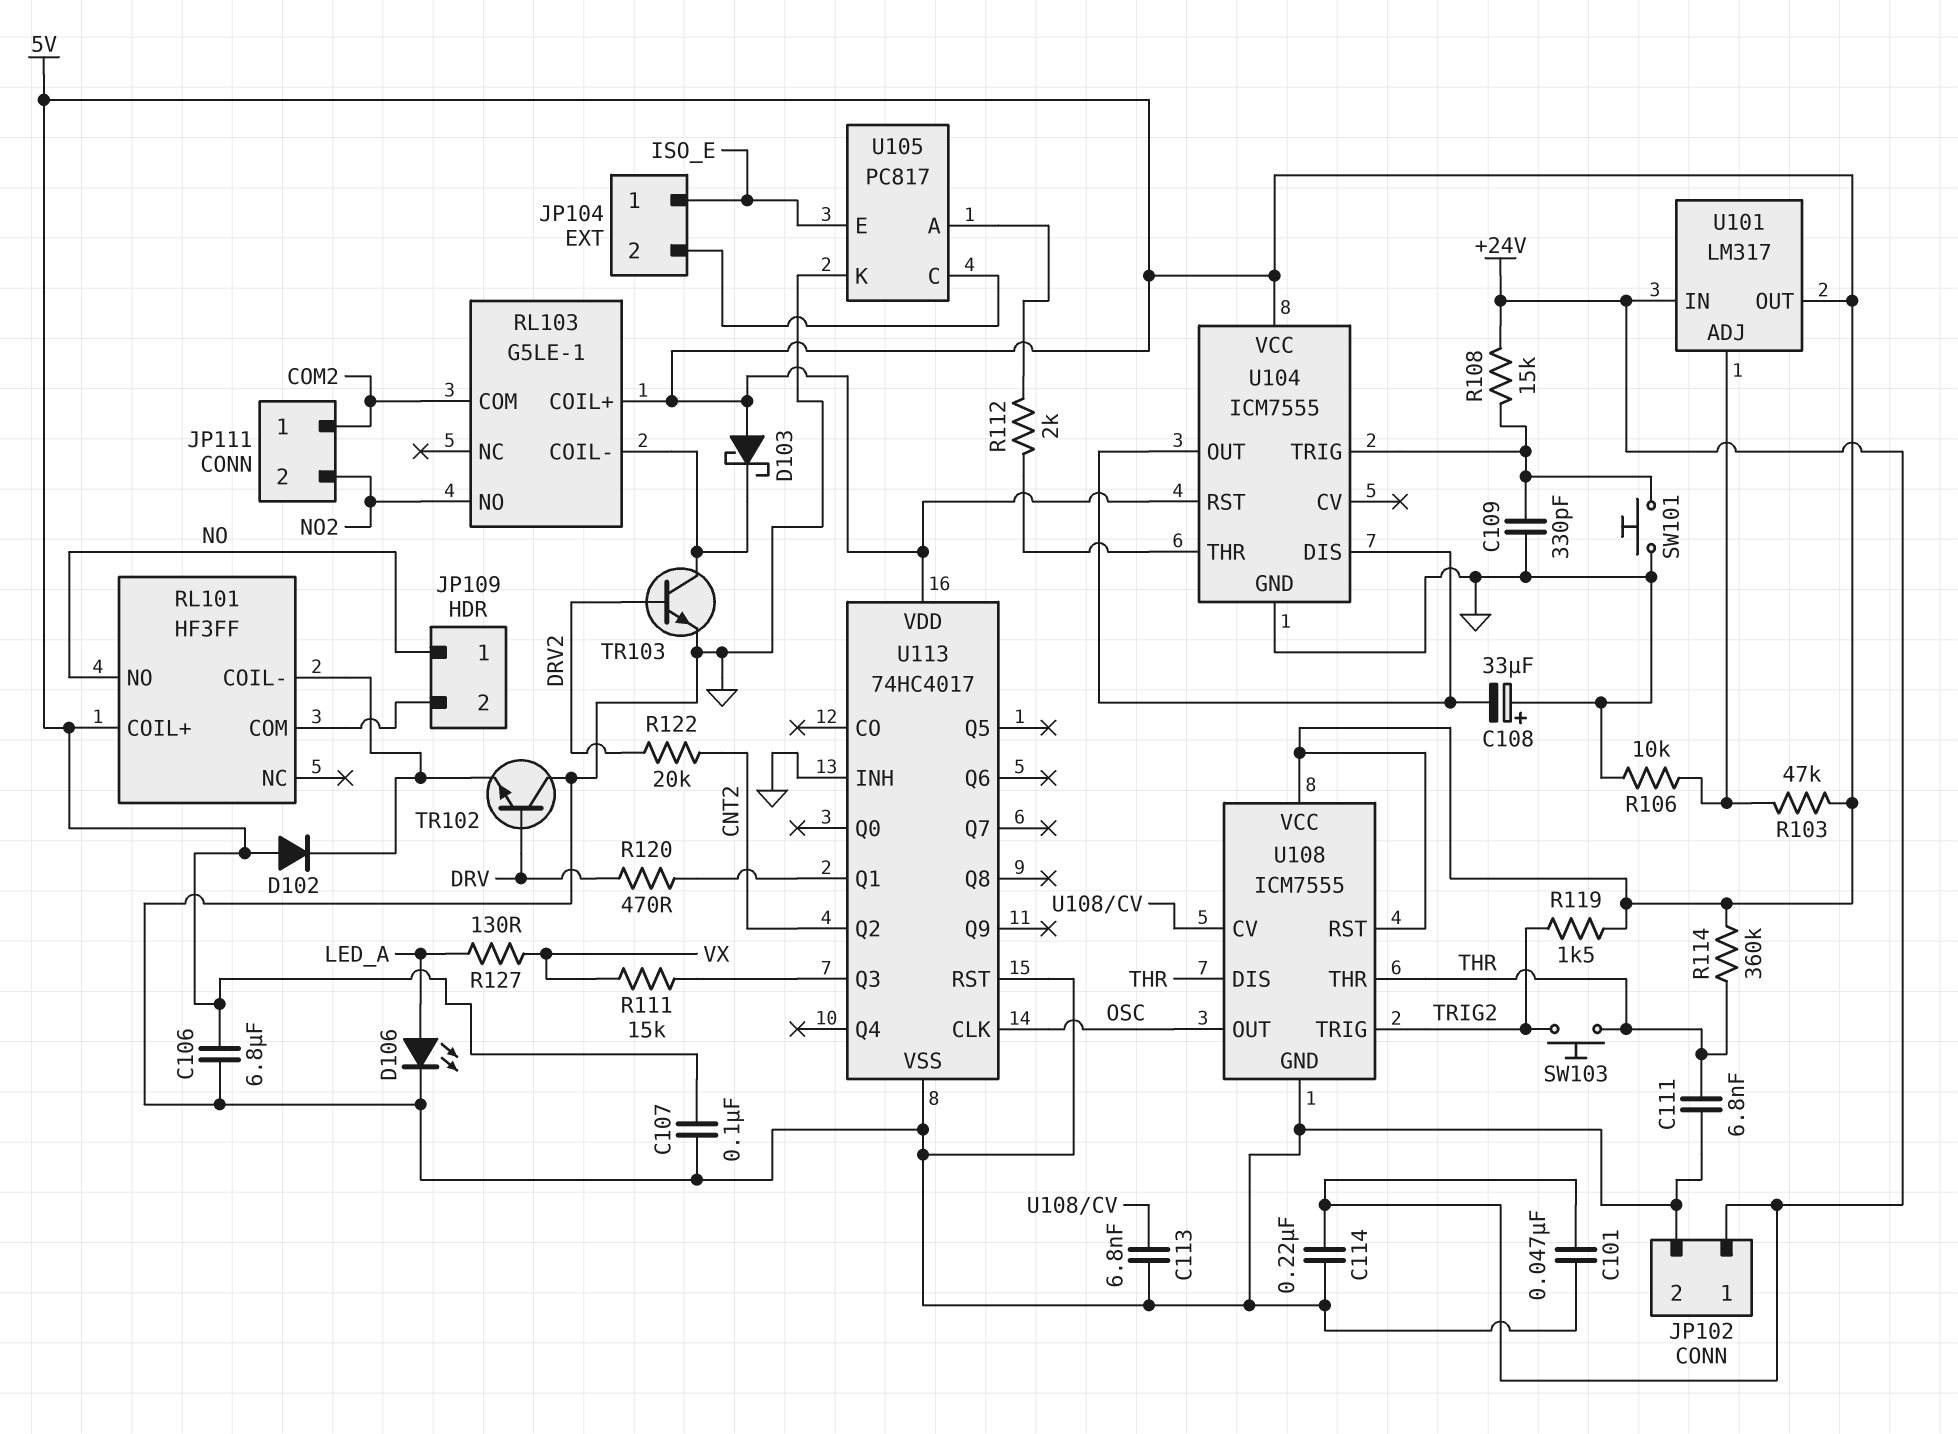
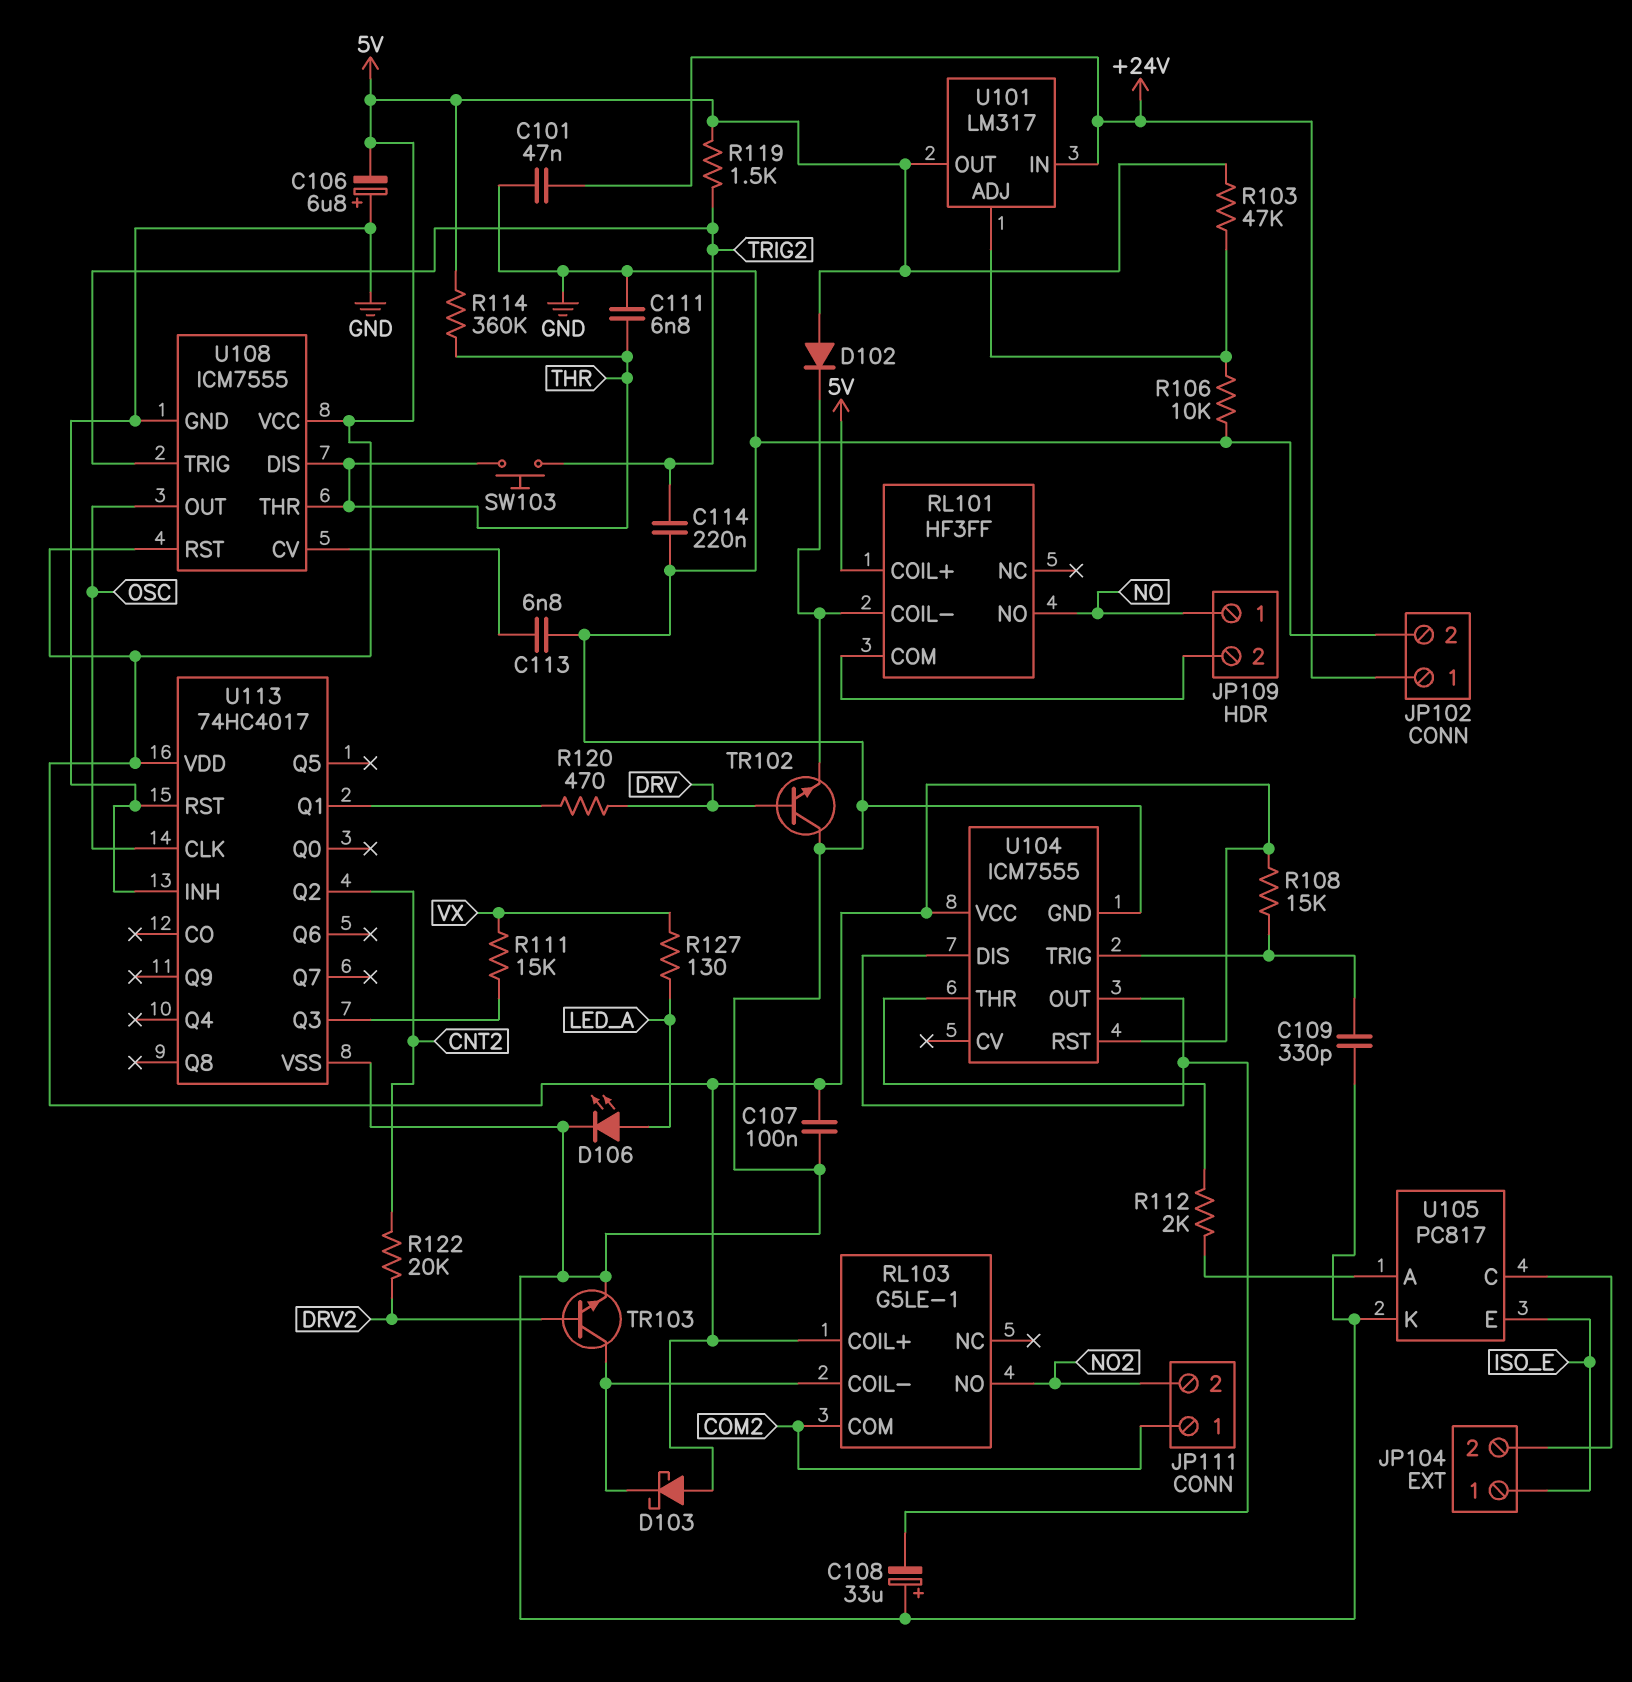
C106: 6.8uF (5V, GND) -> 6.8uF (plus GND, minus 5V)
C114: 220nF (+24V, GND) -> 220nF (GND, TRIG2)
R108: 15k (+24V, U104/TRIG) -> 15k (5V, U104/TRIG)
SW101: button (GND, U104/TRIG) -> none

